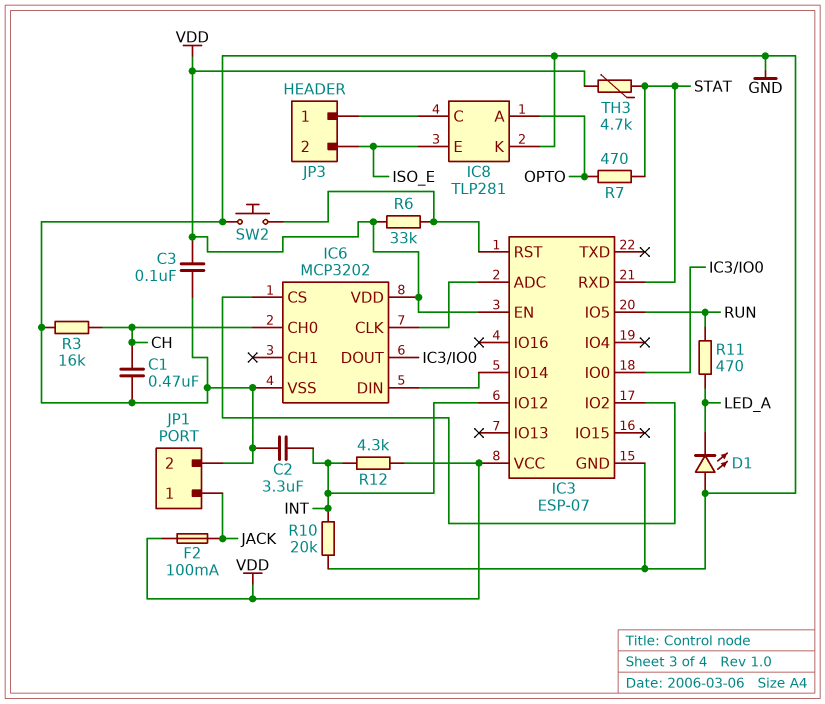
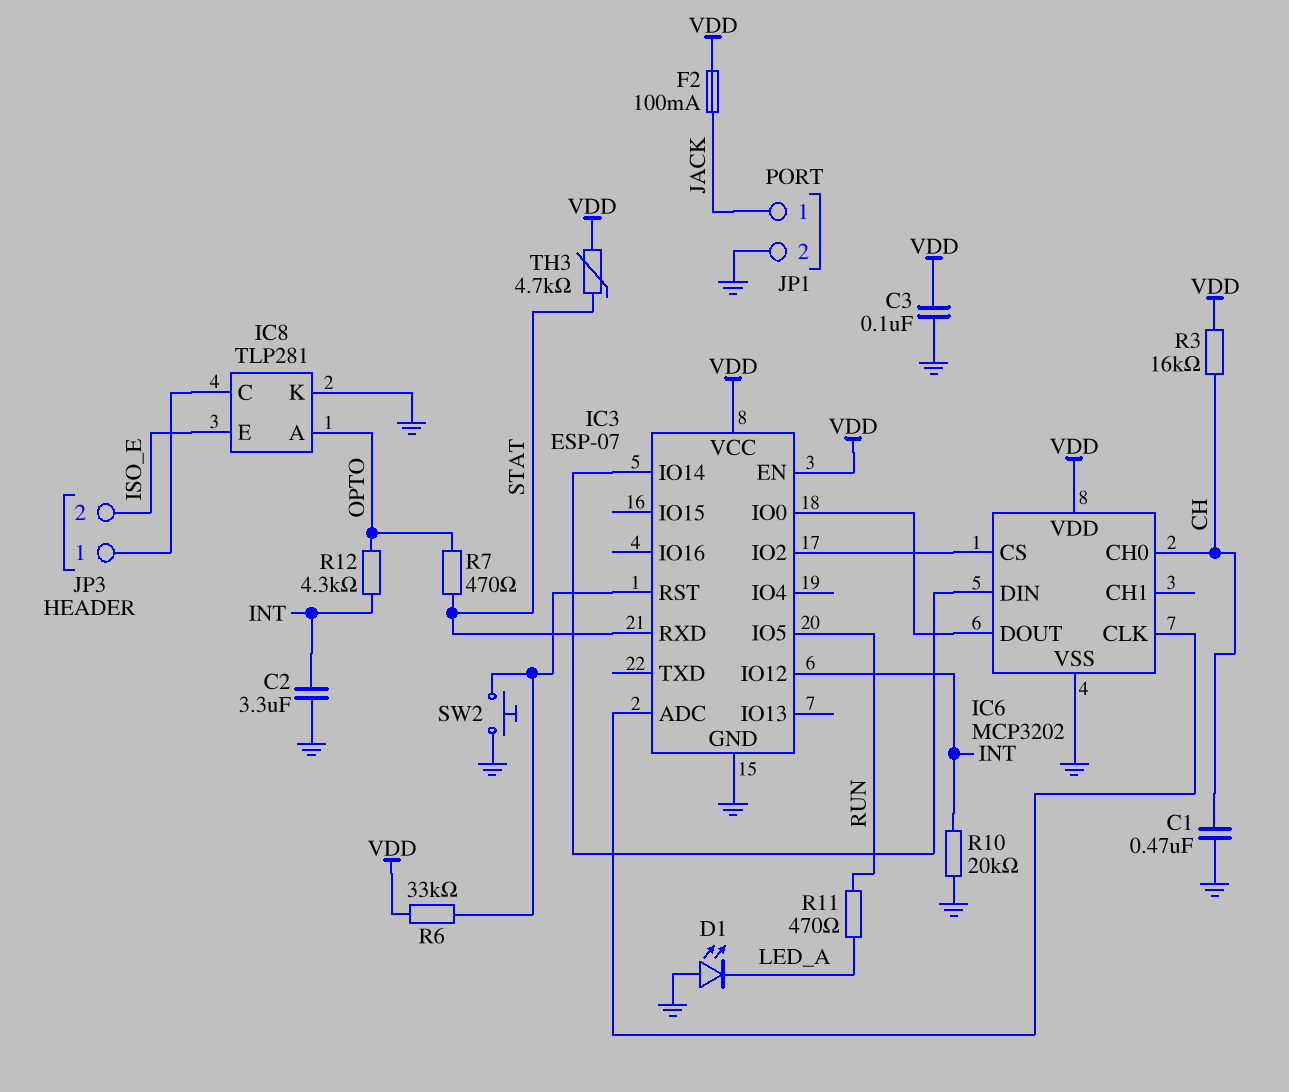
R3: 16k (CH, GND) -> 16k (CH, VDD)
R12: 4.3k (INT, VDD) -> 4.3k (INT, OPTO)

